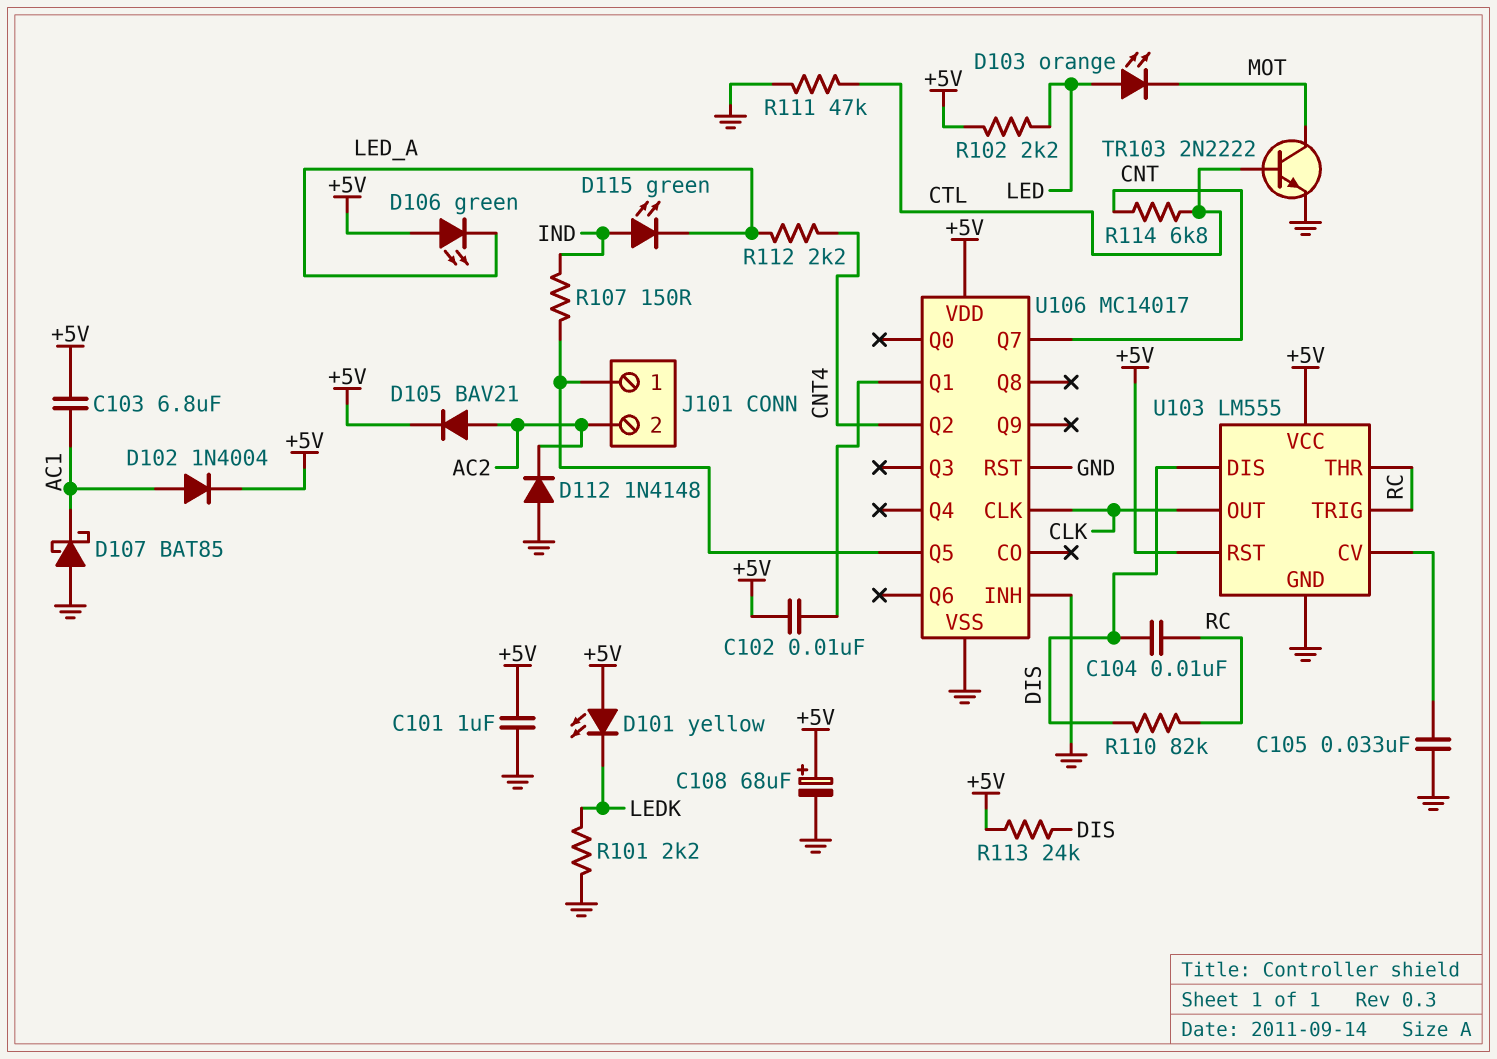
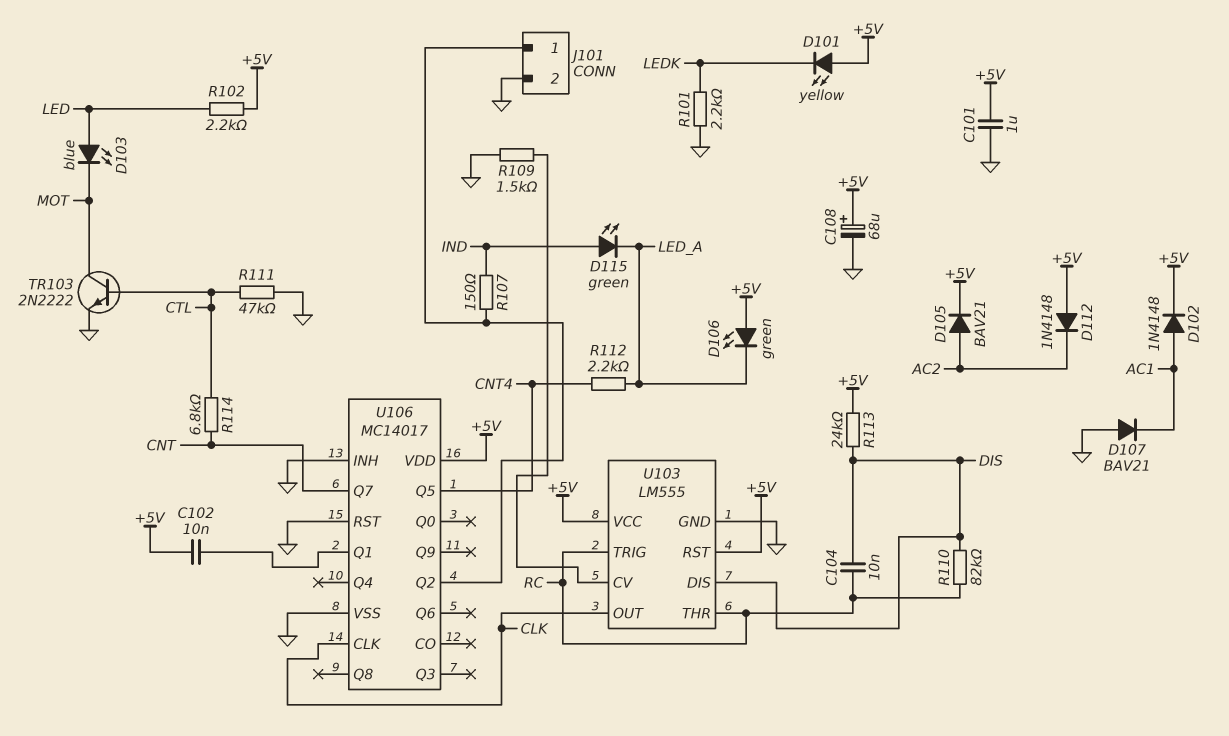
C103: 6.8uF (+5V, AC1) -> none
C105: 33nF (GND, U103/CV) -> none
D102: diode 1N4004 (A AC1, K +5V) -> diode 1N4148 (A AC1, K +5V)
D103: LED orange (A LED, K MOT) -> LED blue (A LED, K MOT)
D107: schottky BAT85 (A GND, K AC1) -> diode BAV21 (A GND, K AC1)
D112: diode 1N4148 (A GND, K AC2) -> diode 1N4148 (A +5V, K AC2)
J101 pin 2: AC2 -> GND
R109: none -> 1.5k (GND, U103/CV)
U106 pin Q2: CNT4 -> J101/1
U106 pin Q5: J101/1 -> CNT4

